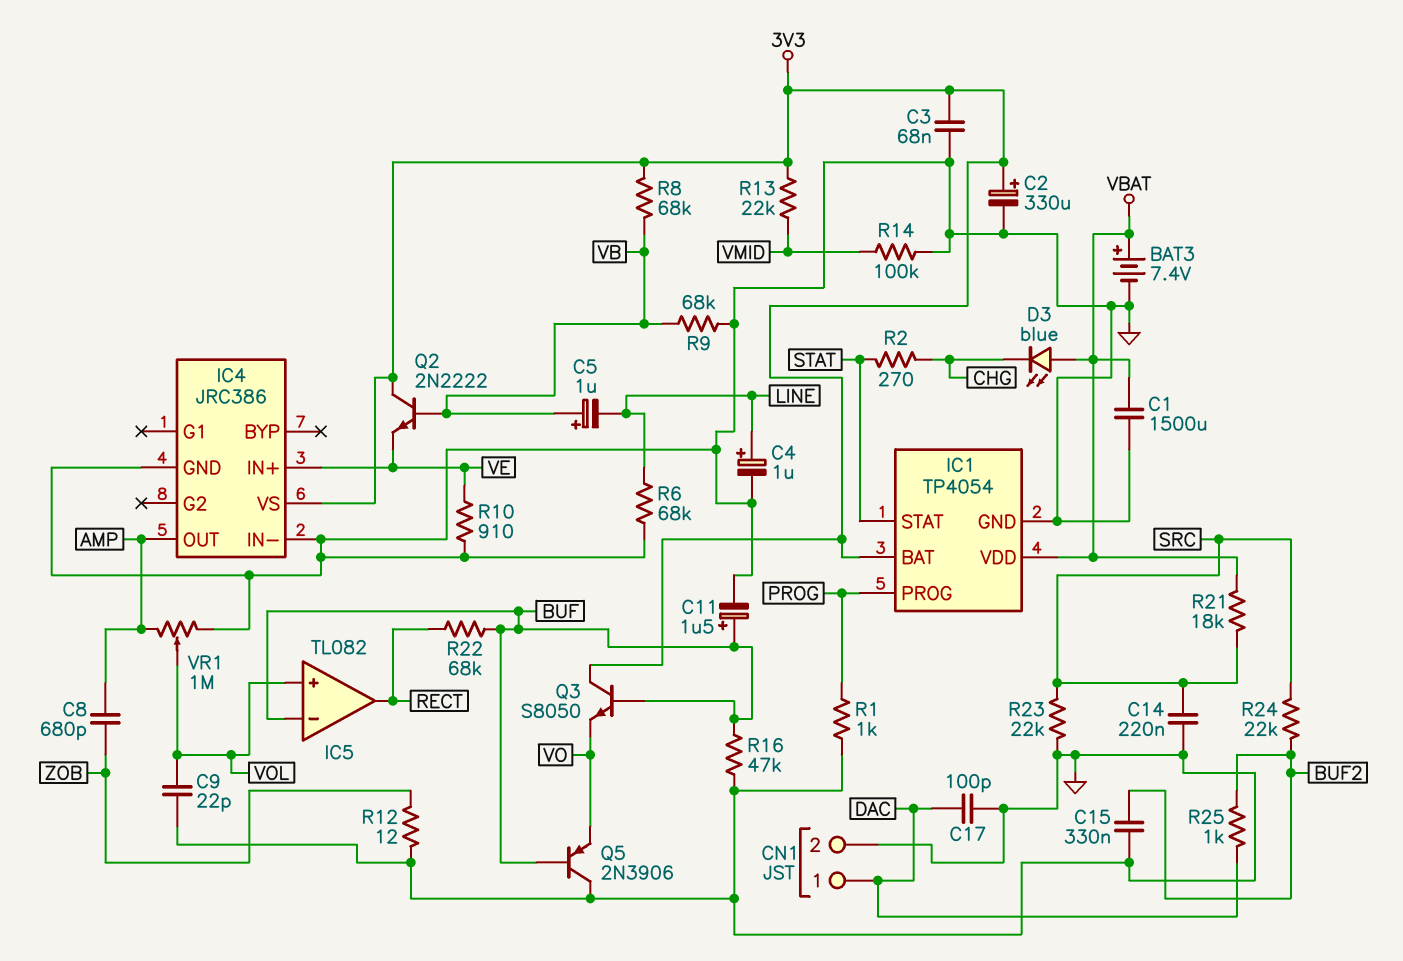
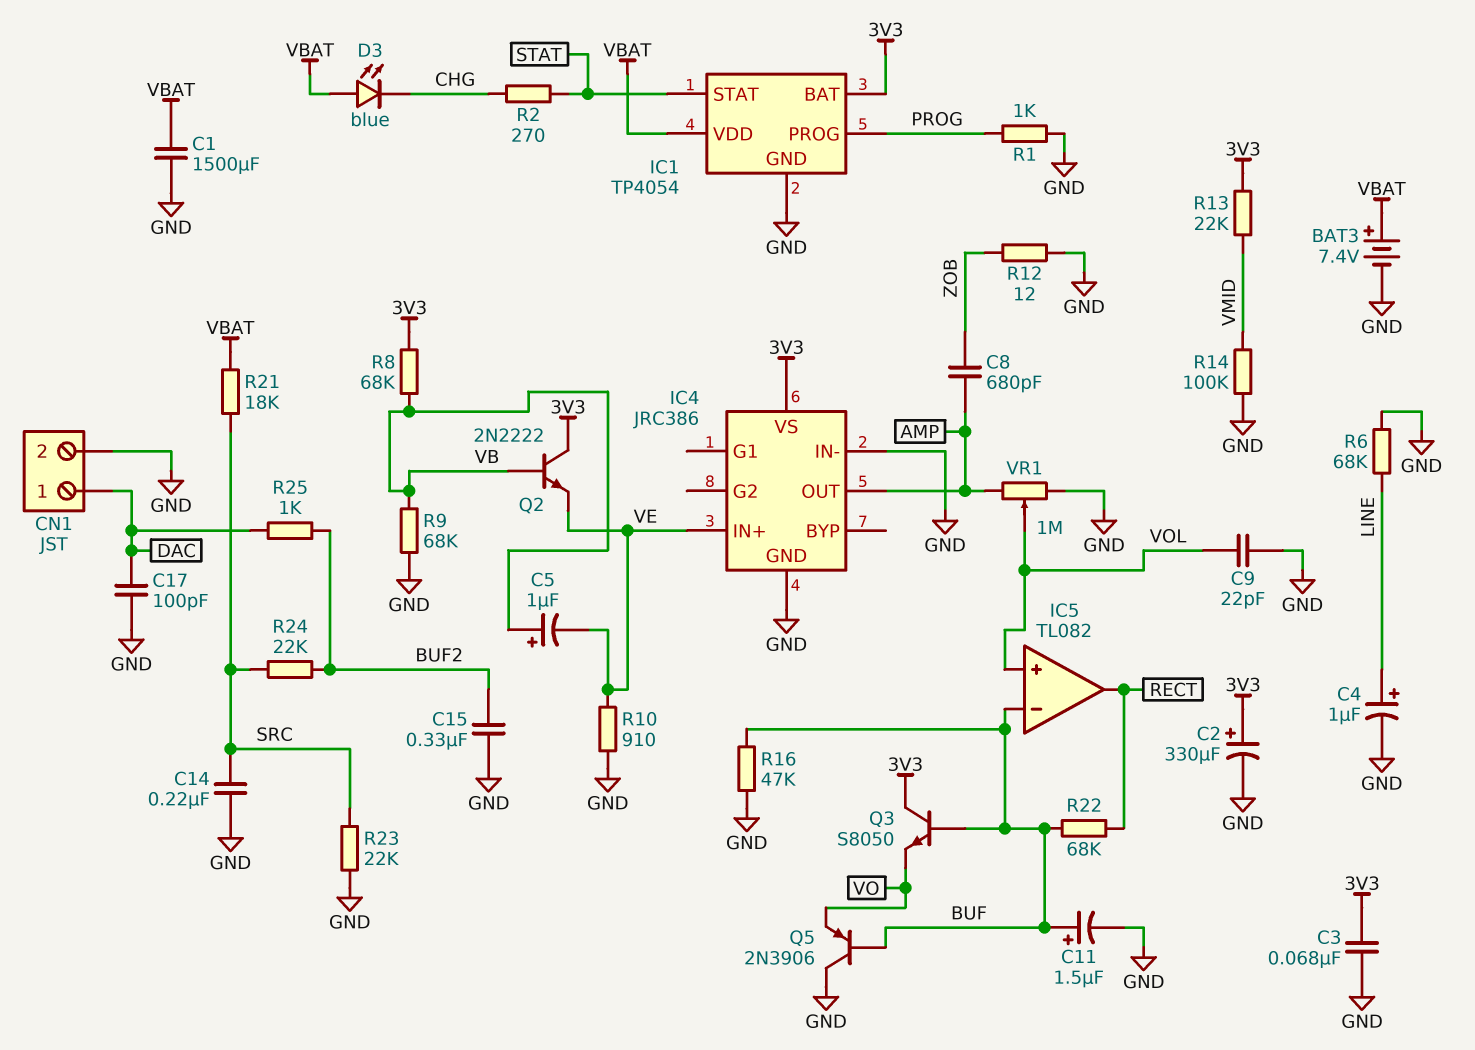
C5: 1uF (plus VB, minus LINE) -> 1uF (plus VB, minus VE)

